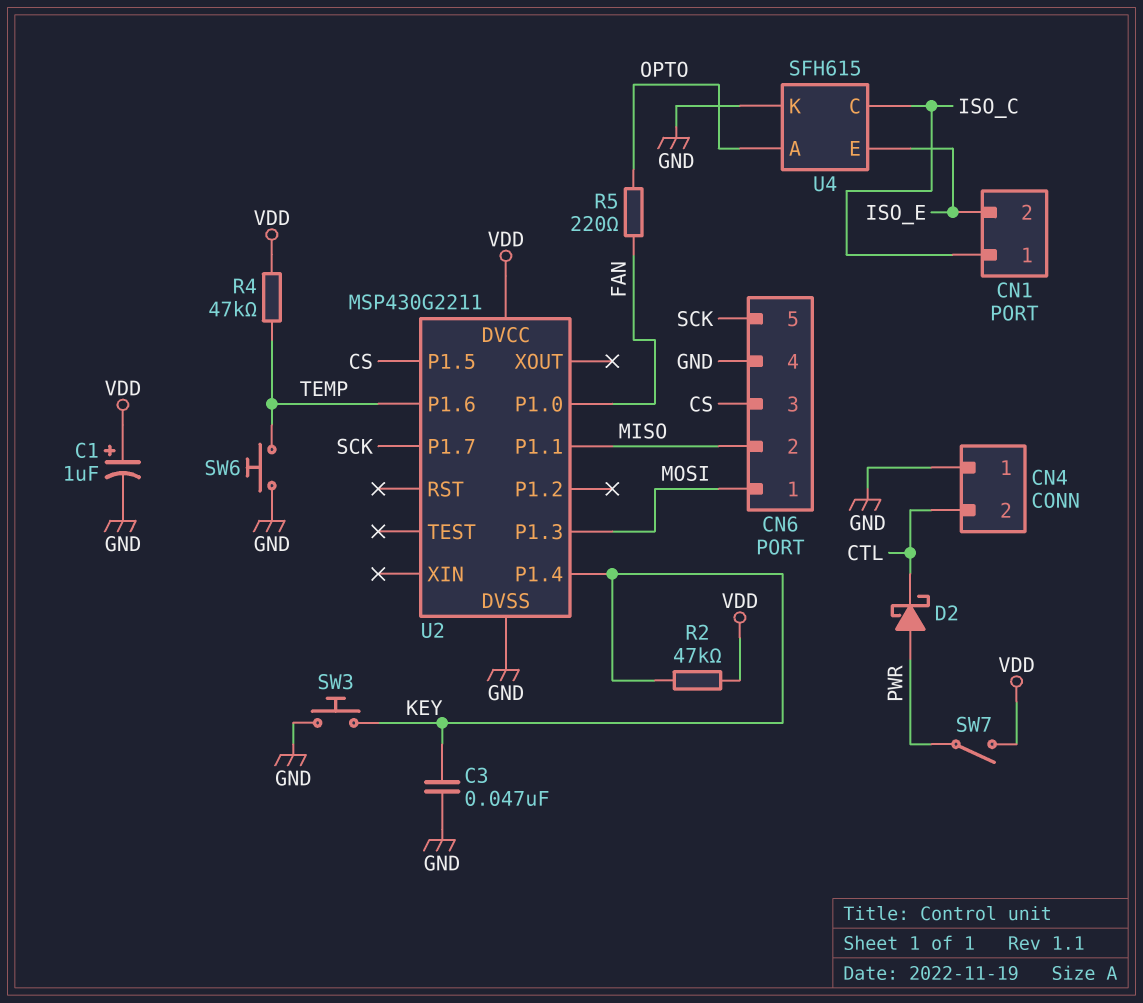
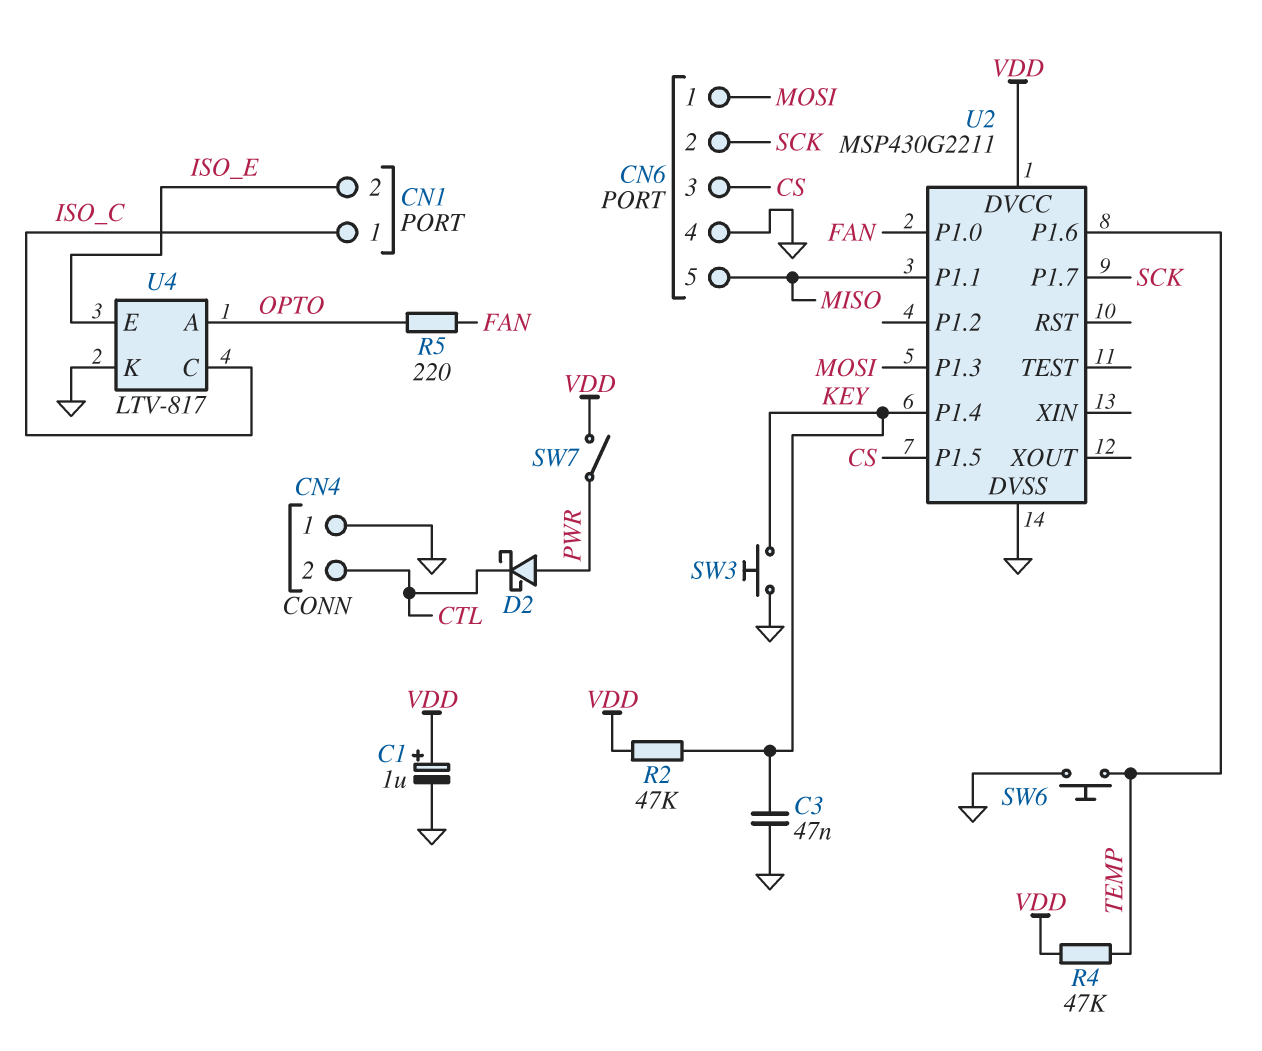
CN6 pin 2: MISO -> SCK
CN6 pin 5: SCK -> MISO
U4: SFH615 -> LTV-817

